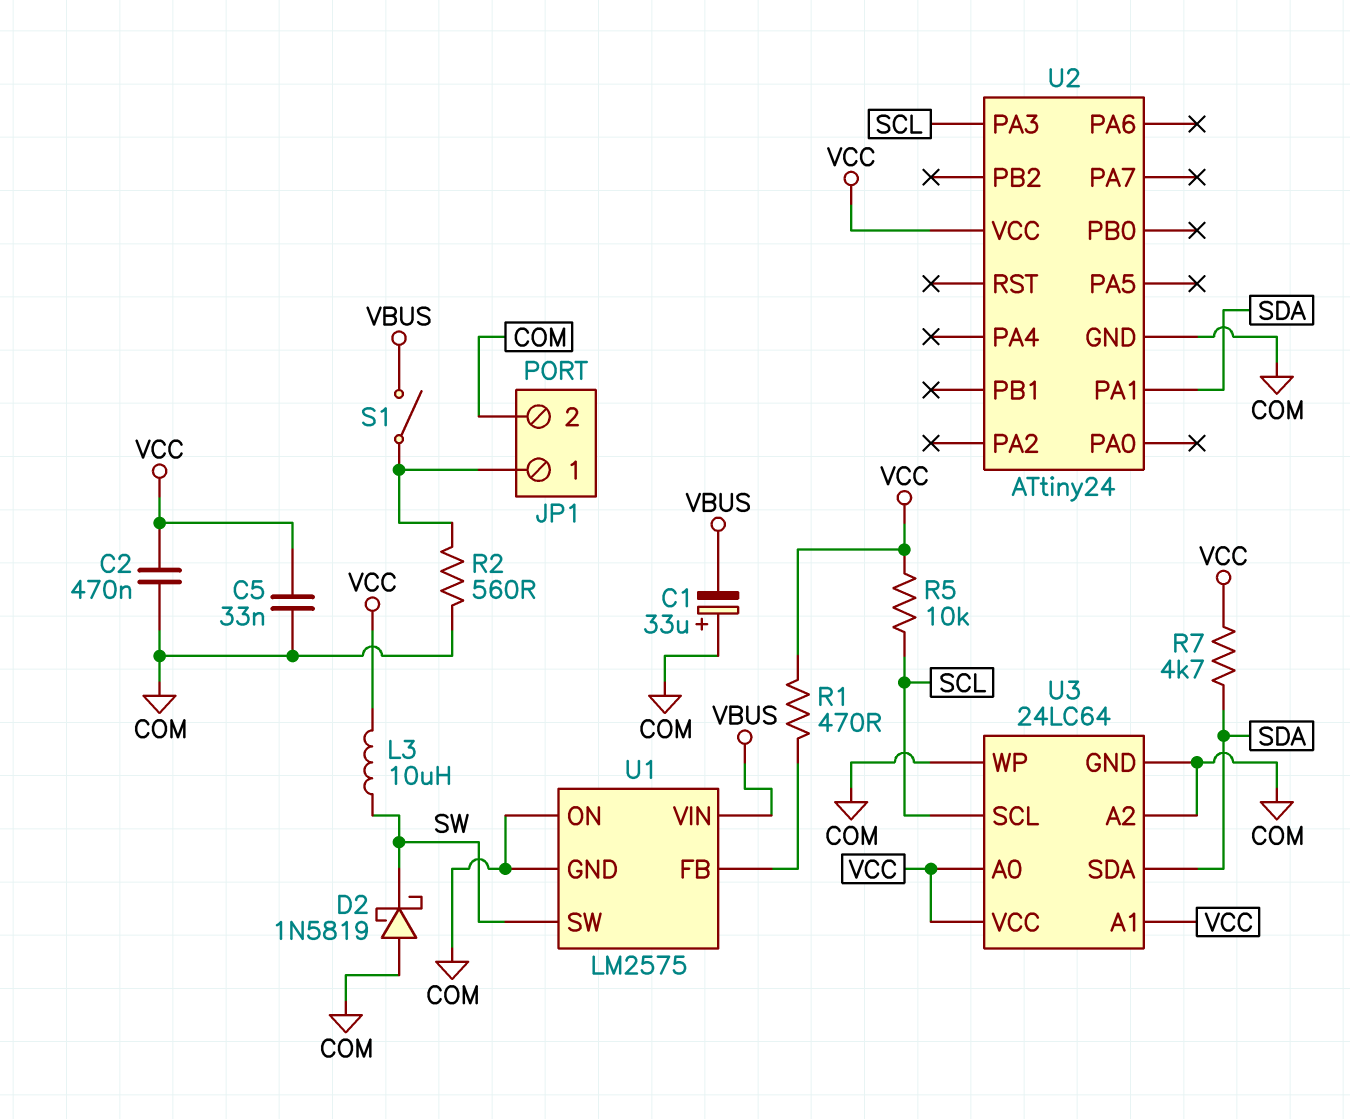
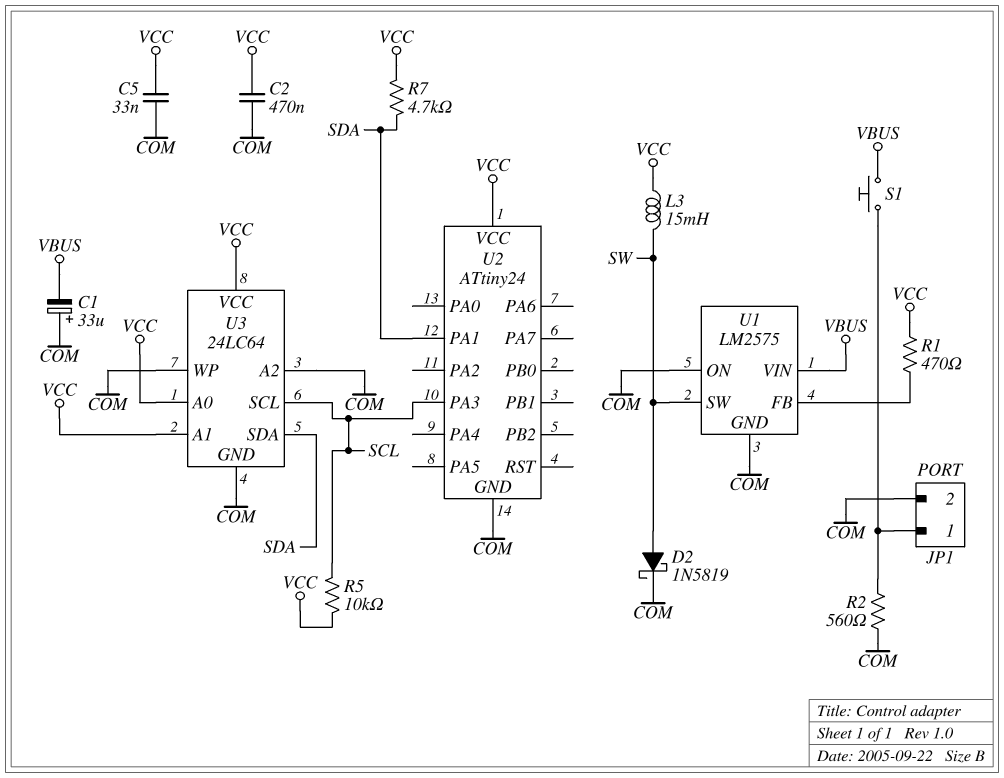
D2: schottky 1N5819 (A COM, K SW) -> schottky 1N5819 (A SW, K COM)
L3: 10uH (SW, VCC) -> 15mH (SW, VCC)
S1: switch (JP1/1, VBUS) -> button (JP1/1, VBUS)

